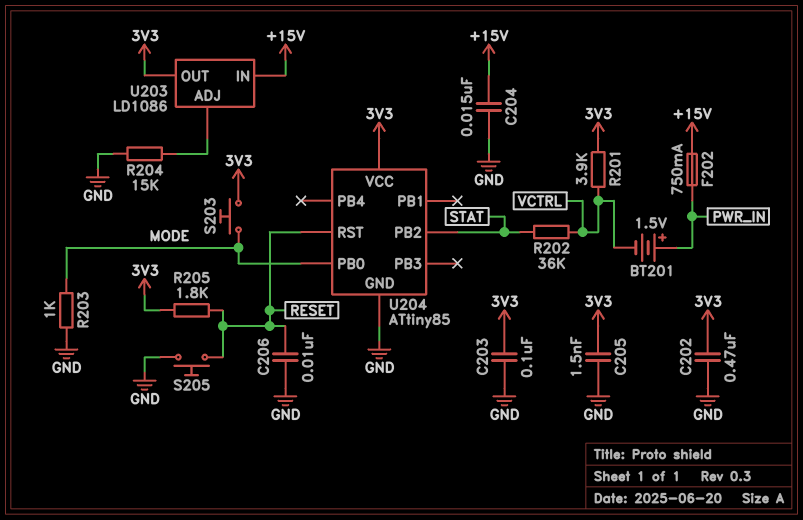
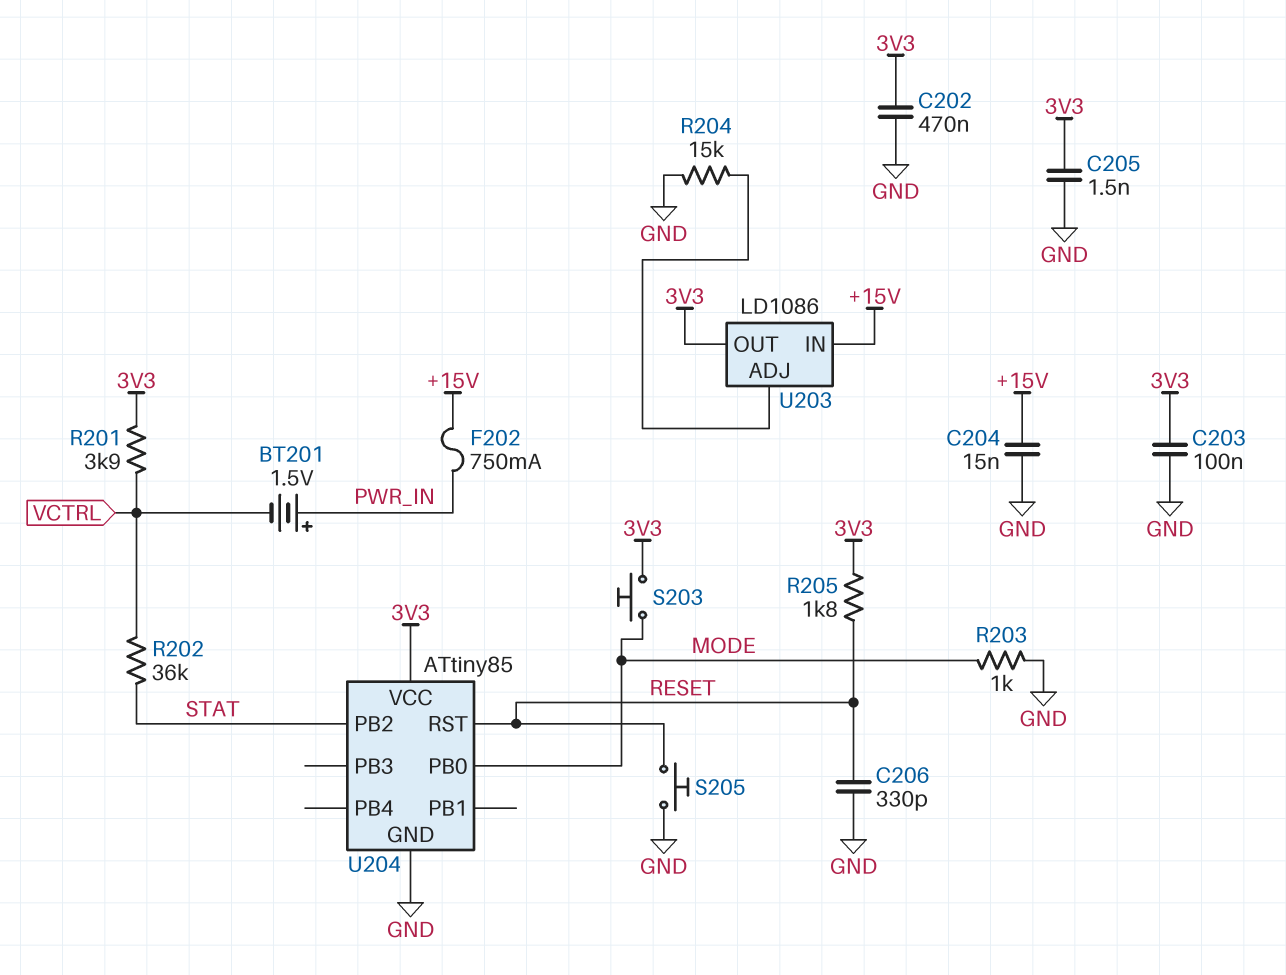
C206: 10nF (GND, RESET) -> 330pF (GND, RESET)

